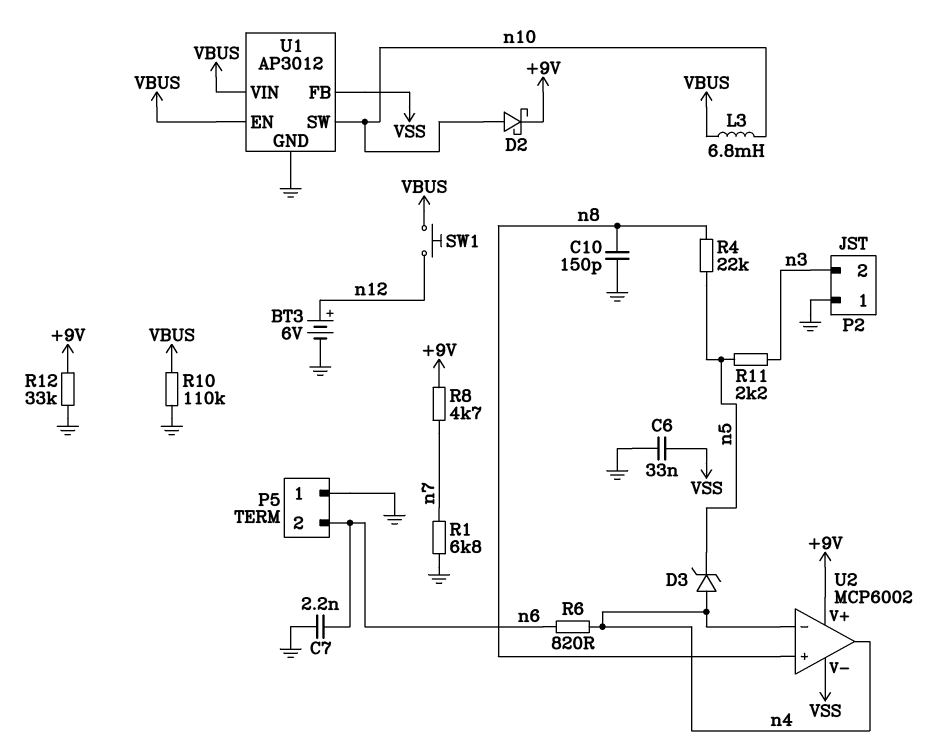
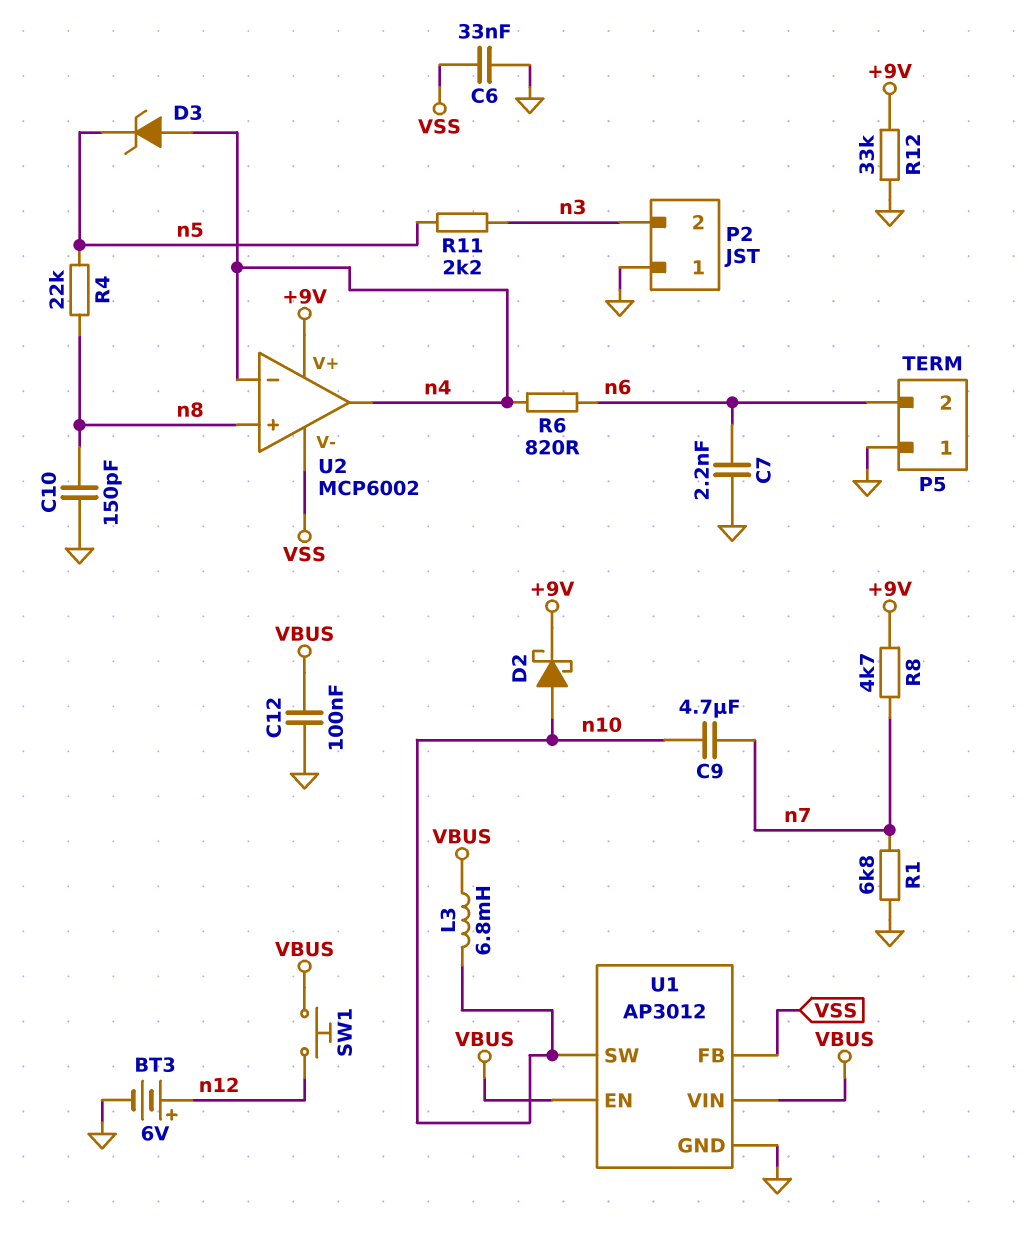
C9: none -> 4.7uF (n7, n10)
C12: none -> 100nF (GND, VBUS)
R10: 110k (GND, VBUS) -> none

